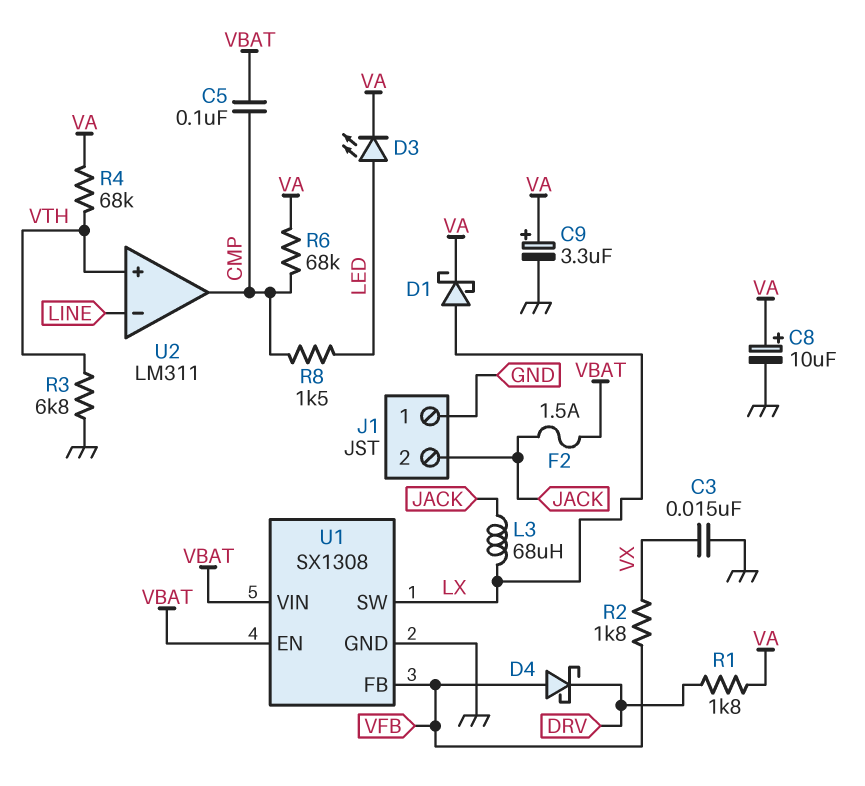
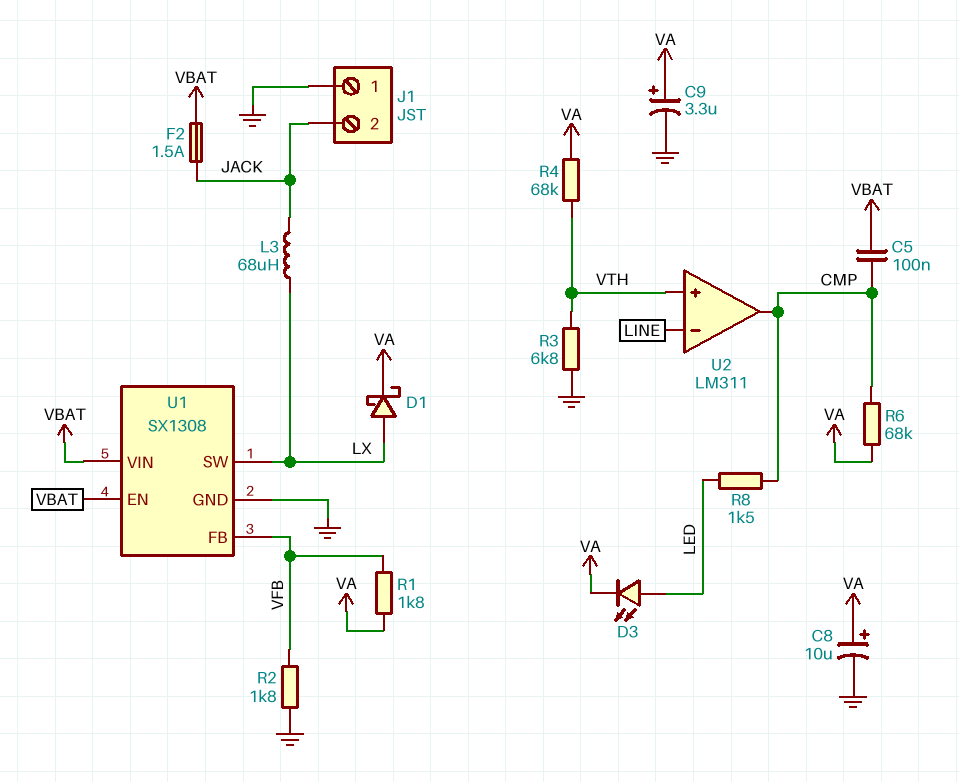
C3: 15nF (GND, VX) -> none
D4: schottky (A VFB, K DRV) -> none
R1: 1.8k (DRV, VA) -> 1.8k (VA, VFB)
R2: 1.8k (VFB, VX) -> 1.8k (GND, VFB)

